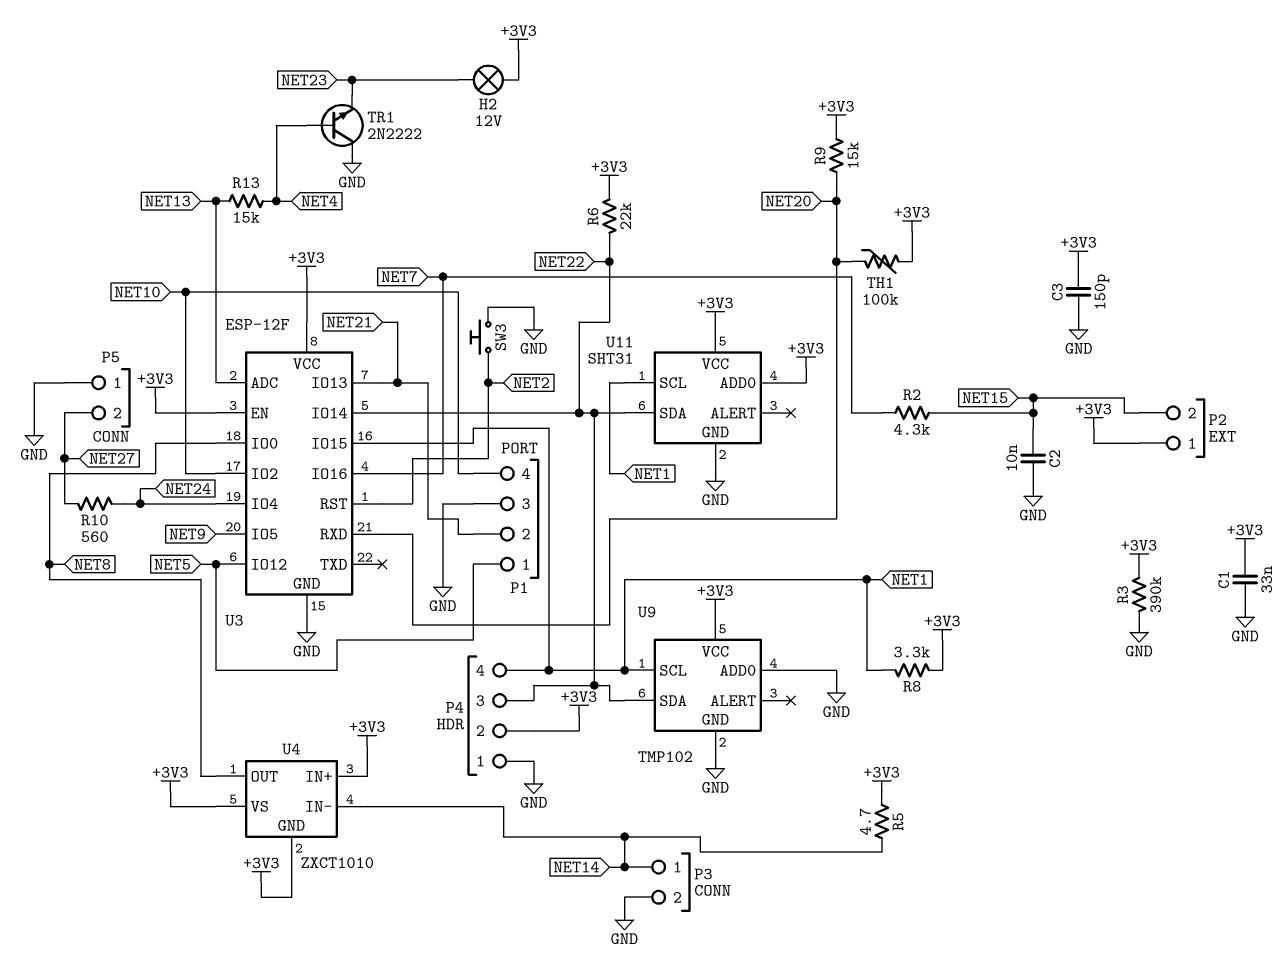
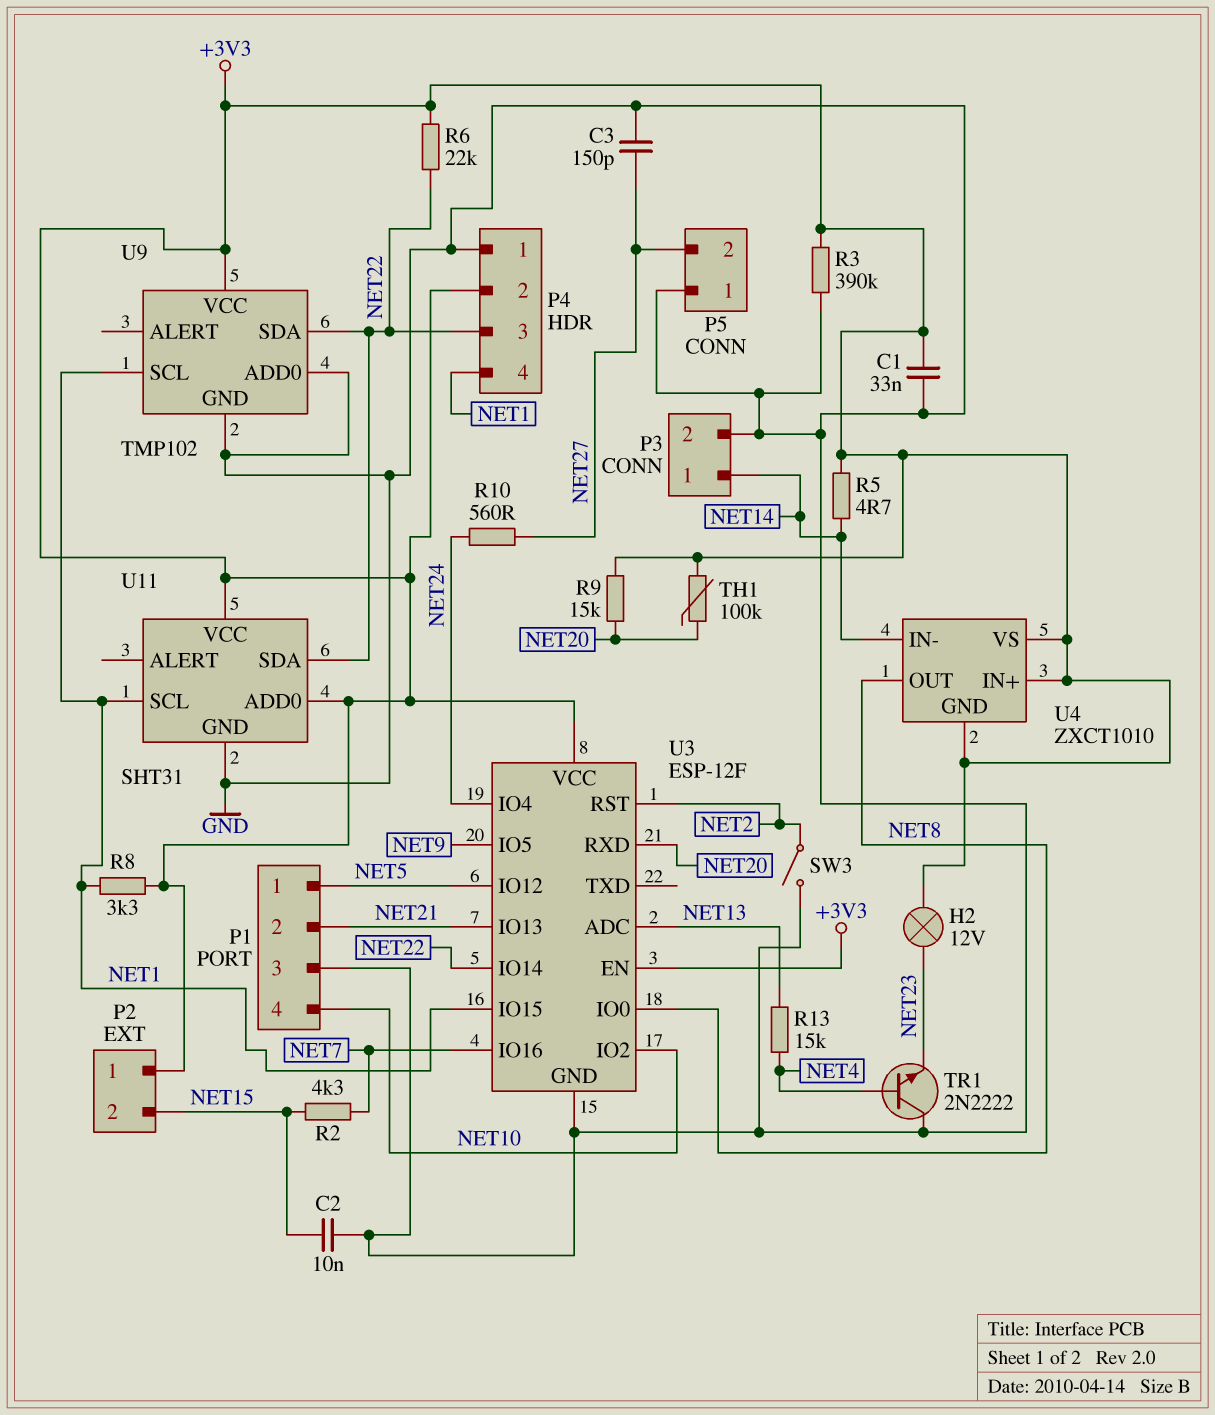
C3: 150pF (+3V3, GND) -> 150pF (GND, NET27)
SW3: button (GND, NET2) -> switch (GND, NET2)

